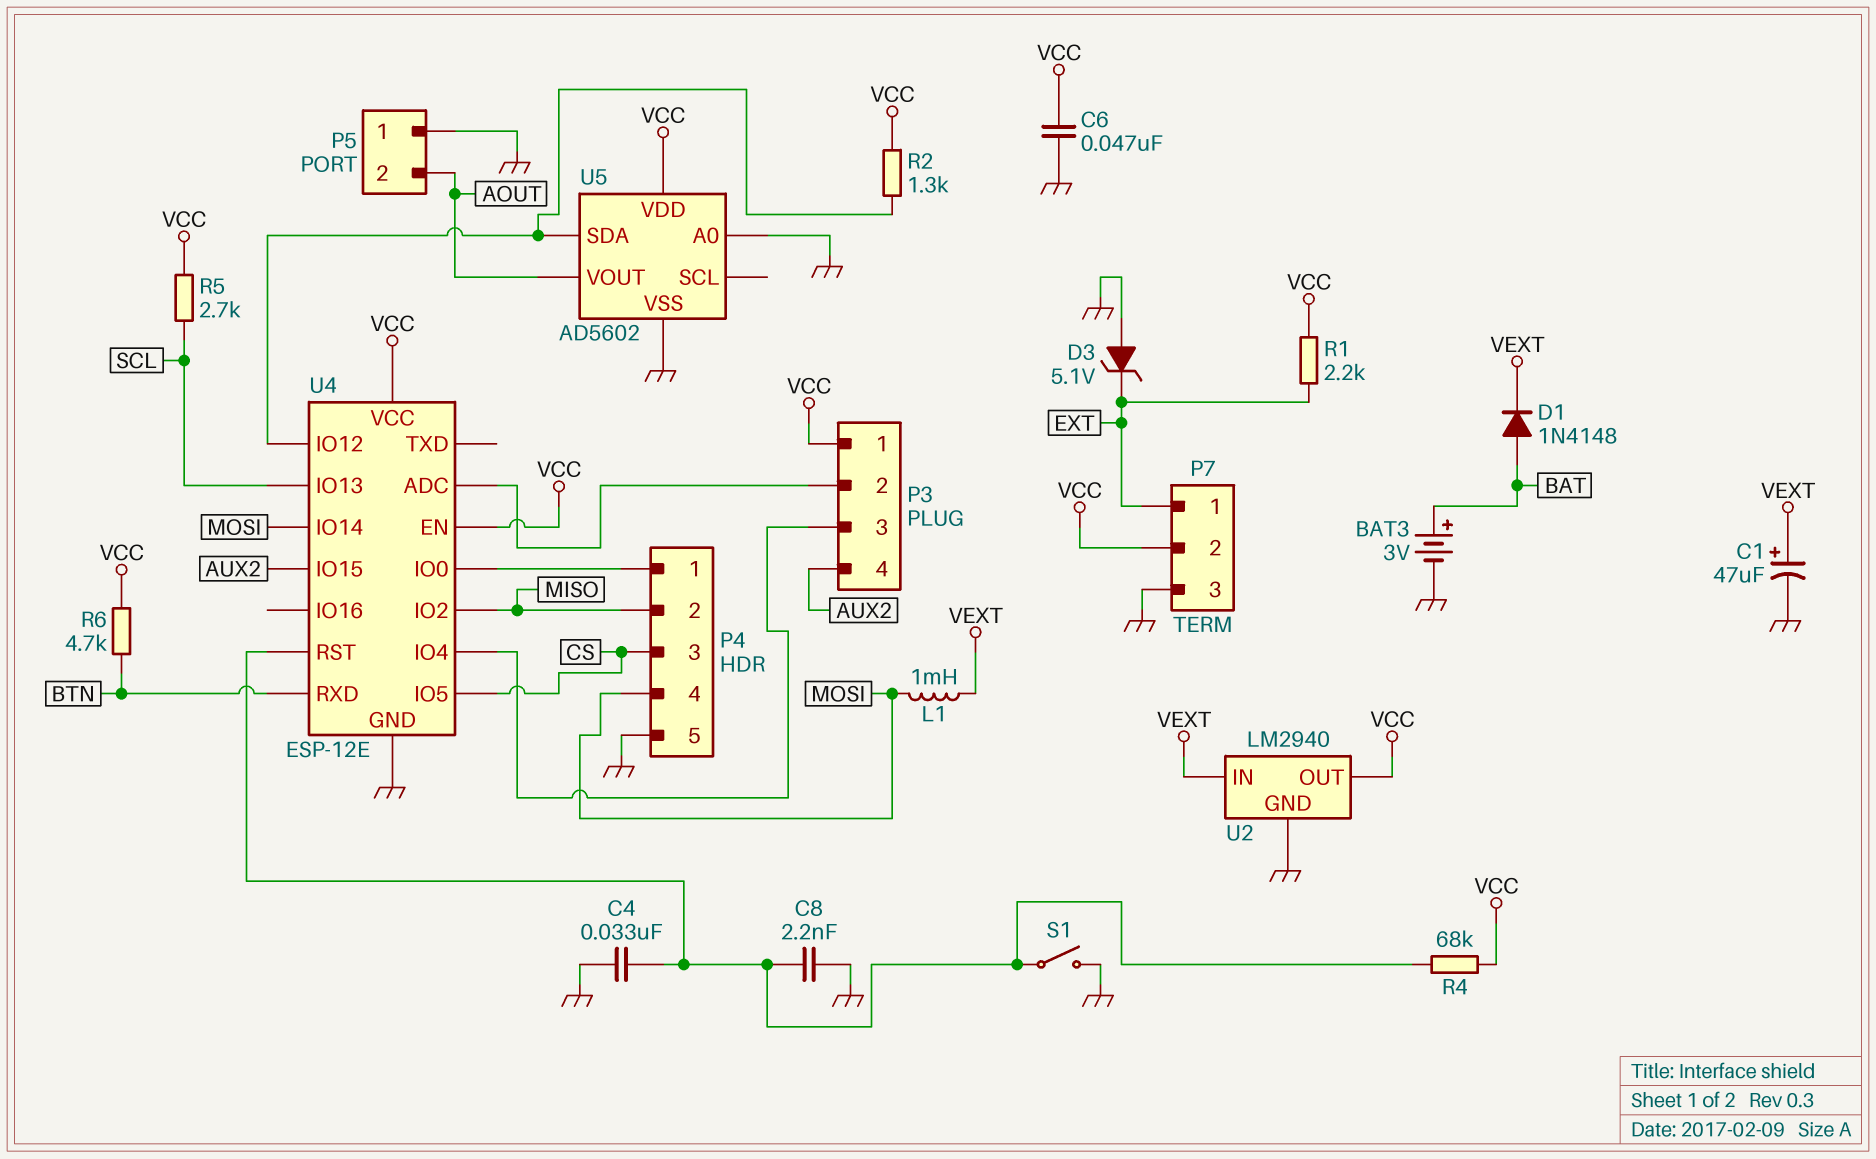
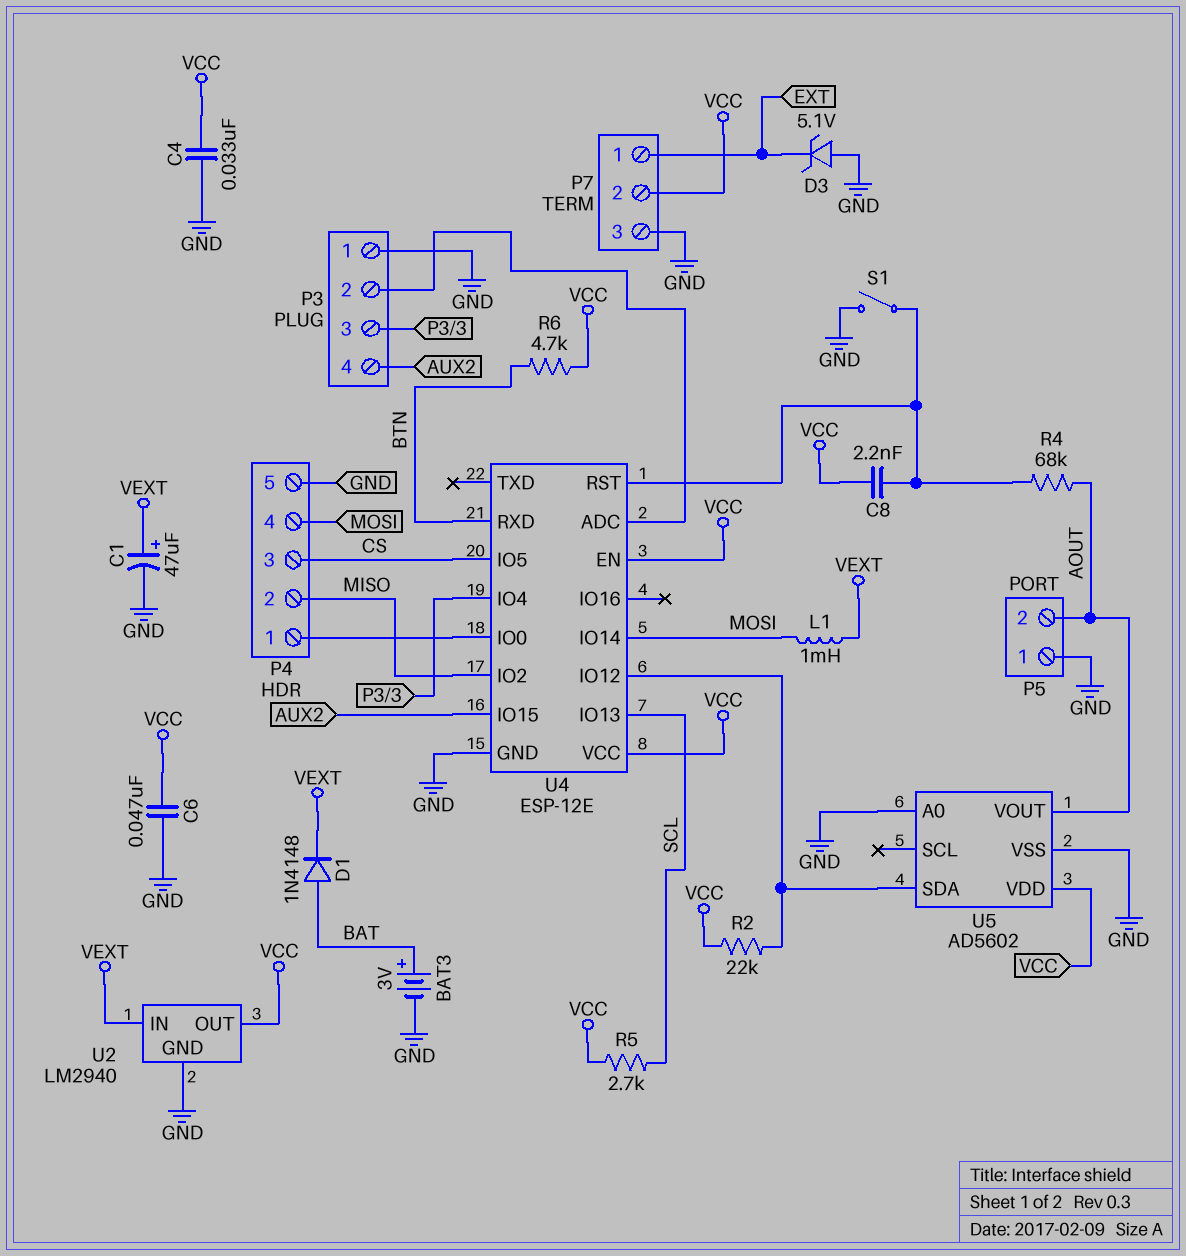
C4: 33nF (GND, U4/RST) -> 33nF (GND, VCC)
C8: 2.2nF (GND, U4/RST) -> 2.2nF (U4/RST, VCC)
P3 pin 1: VCC -> GND
R1: 2.2k (EXT, VCC) -> none
R2: 1.3k (U4/IO12, VCC) -> 22k (U4/IO12, VCC)
R4: 68k (U4/RST, VCC) -> 68k (AOUT, U4/RST)

